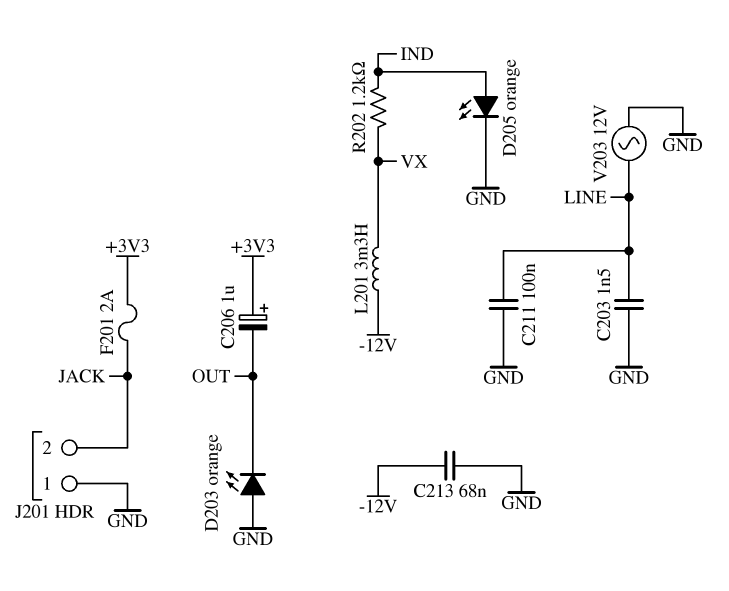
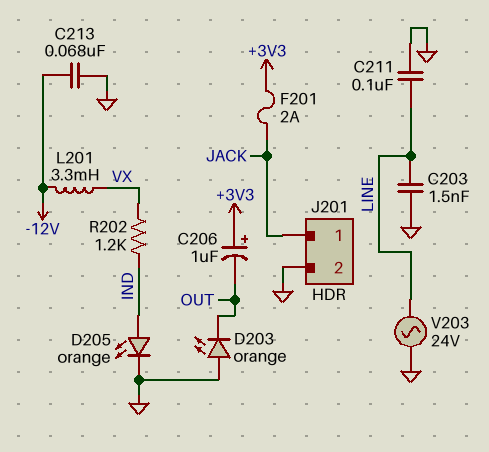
J201 pin 1: GND -> JACK
J201 pin 2: JACK -> GND
V203: AC 12V (GND, LINE) -> AC 24V (GND, LINE)

